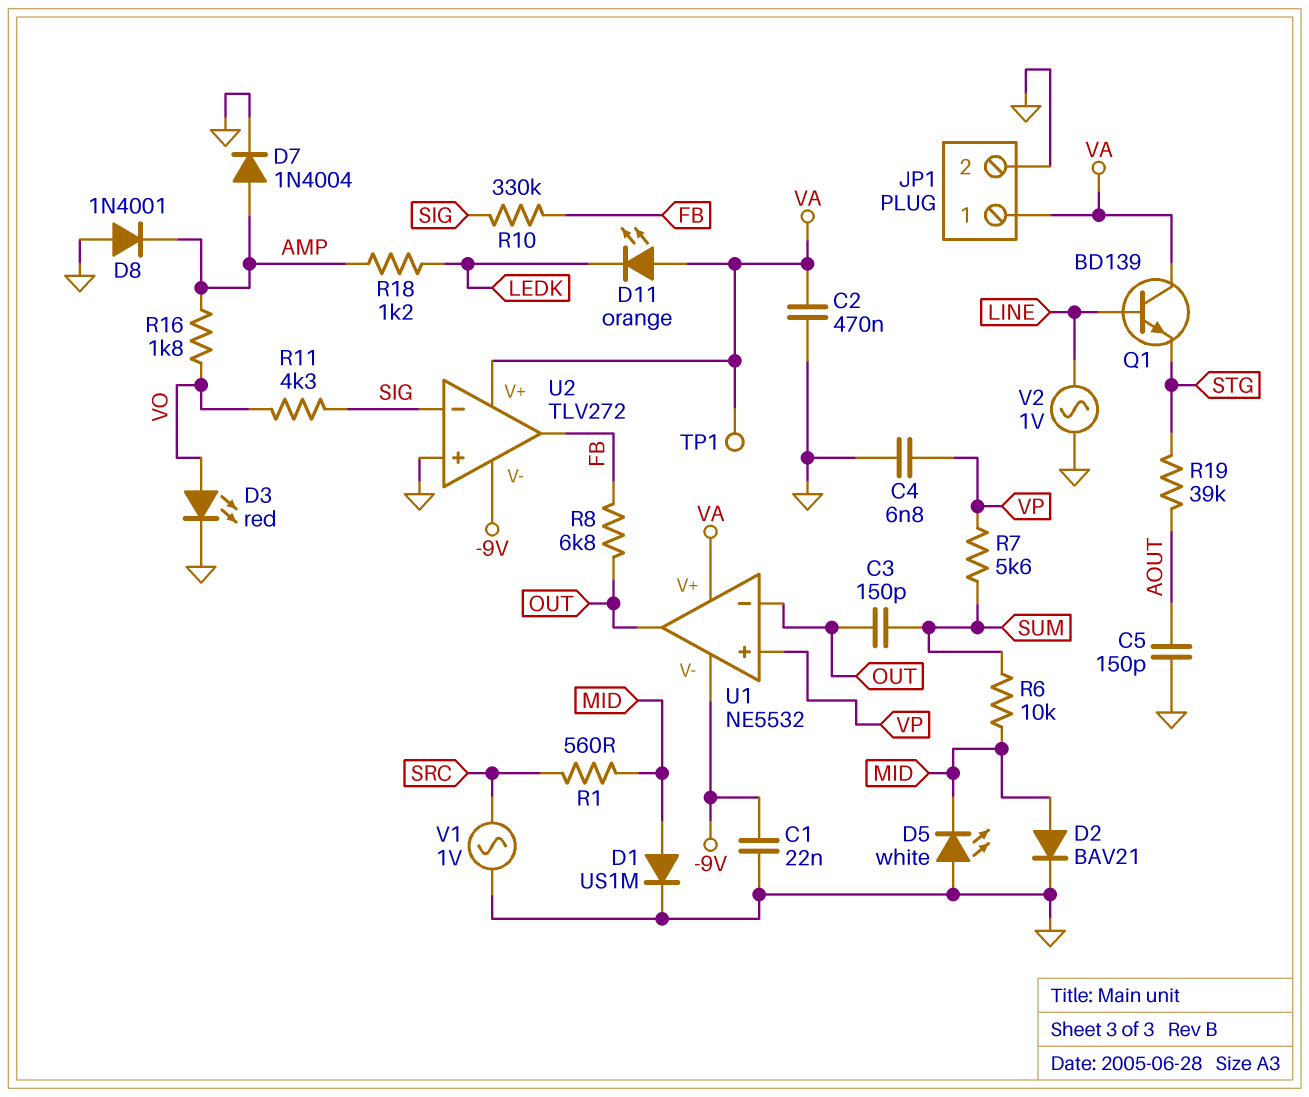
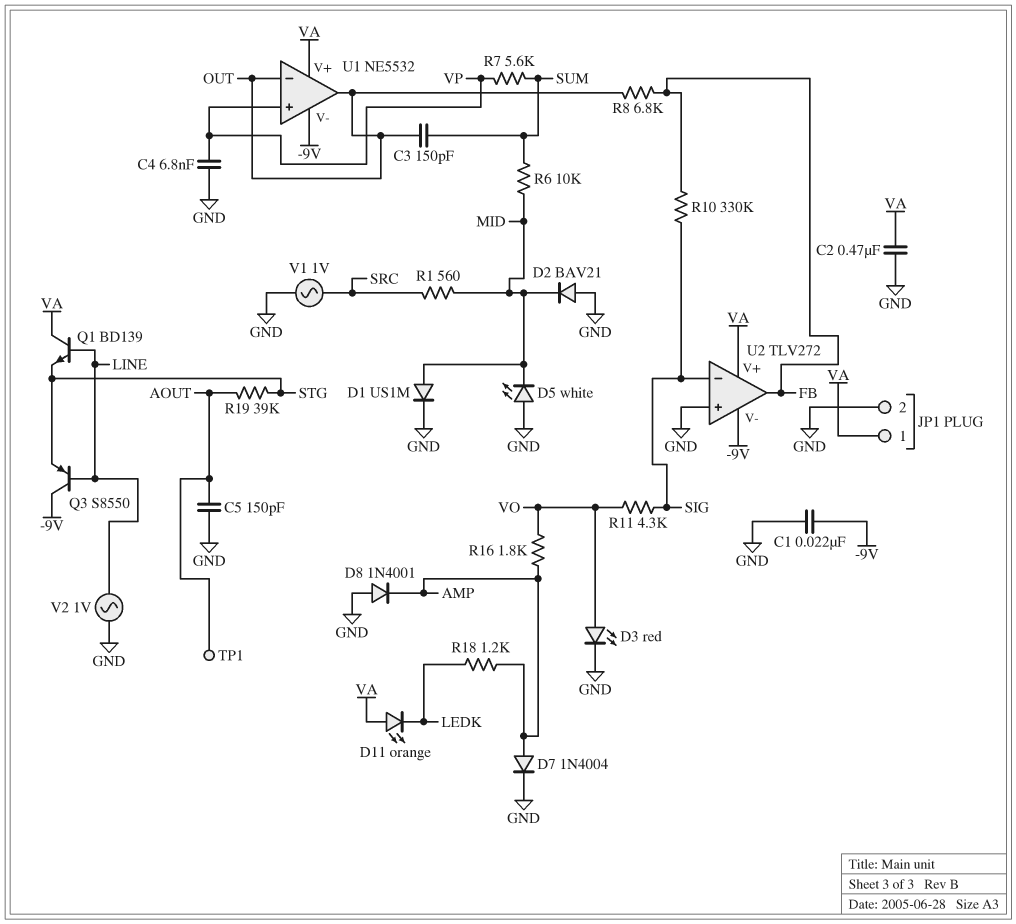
D2: diode BAV21 (A MID, K GND) -> diode BAV21 (A GND, K MID)
Q3: none -> PNP S8550 (B LINE, C -9V, E STG)
TP1: test point (VA) -> test point (AOUT)

